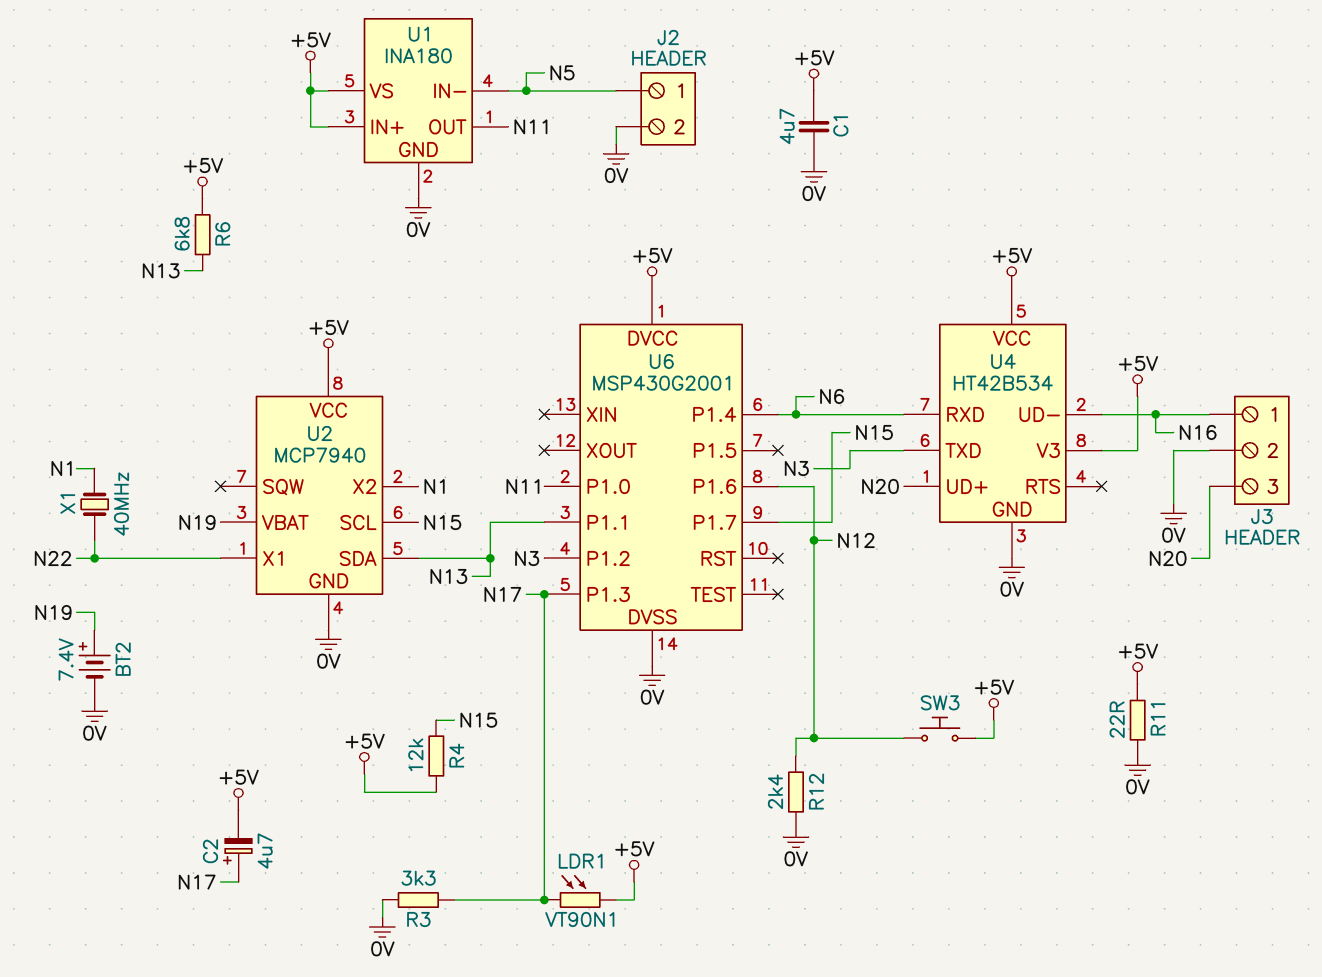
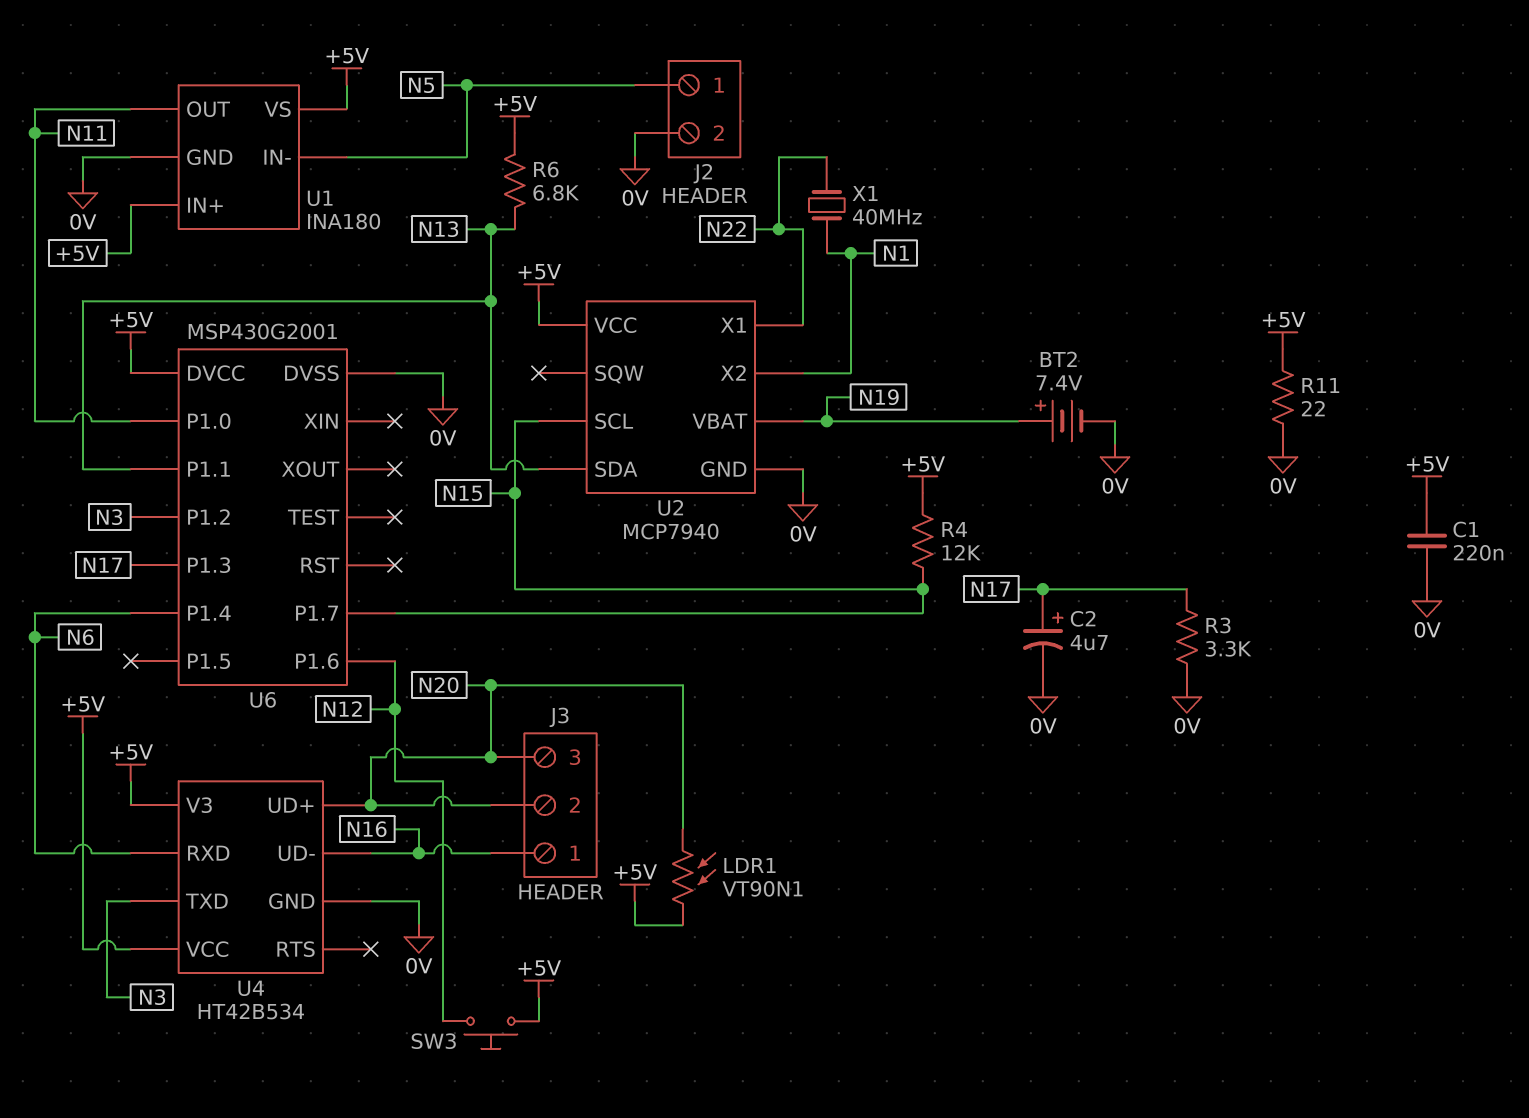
C1: 4.7uF (+5V, 0V) -> 220nF (+5V, 0V)
C2: 4.7uF (plus N17, minus +5V) -> 4.7uF (plus N17, minus 0V)
J3 pin 2: 0V -> N20
LDR1: VT90N1 (+5V, N17) -> VT90N1 (+5V, N20)
R12: 2.4k (0V, N12) -> none

